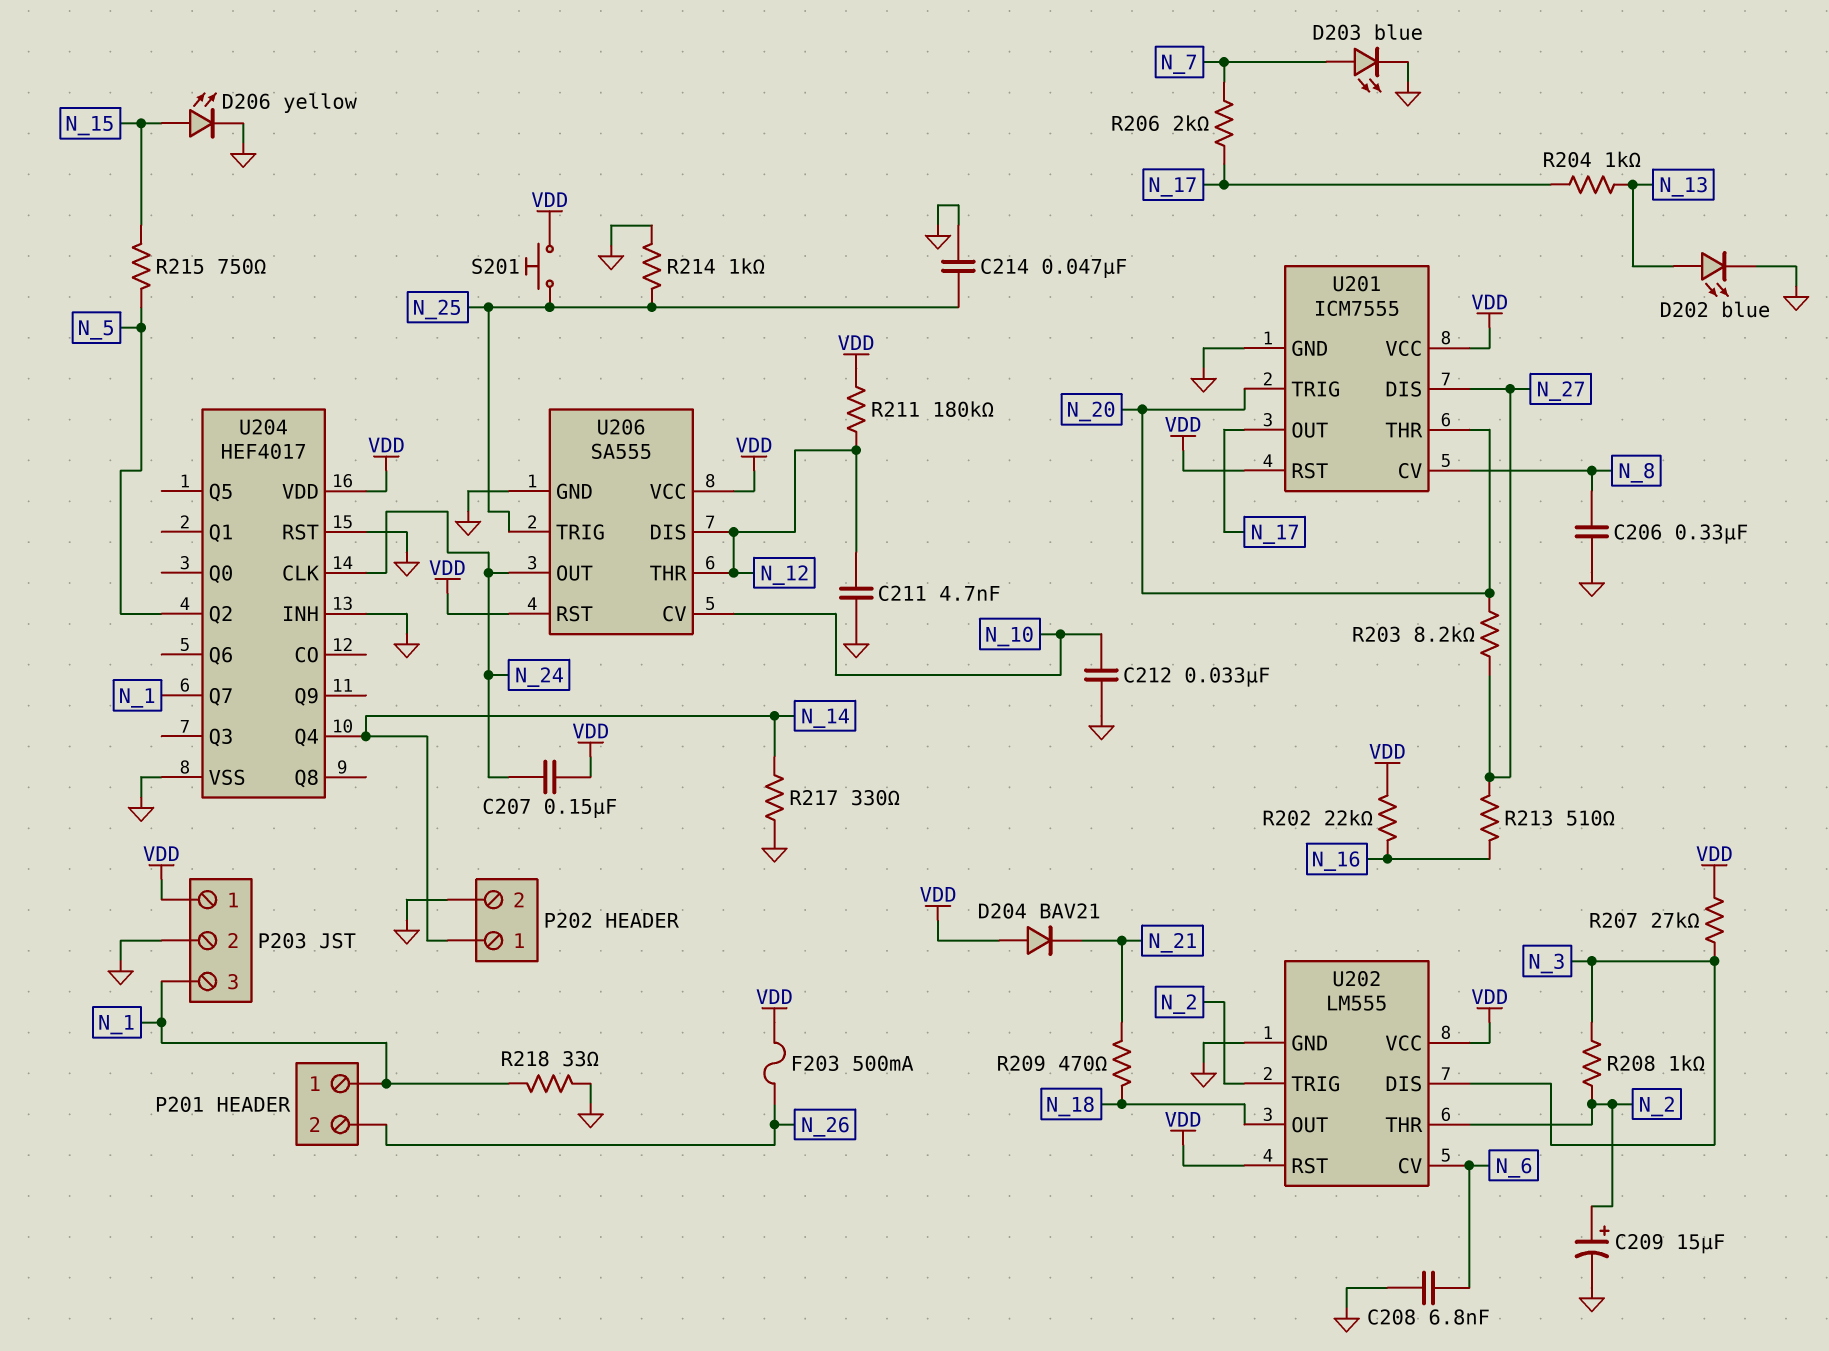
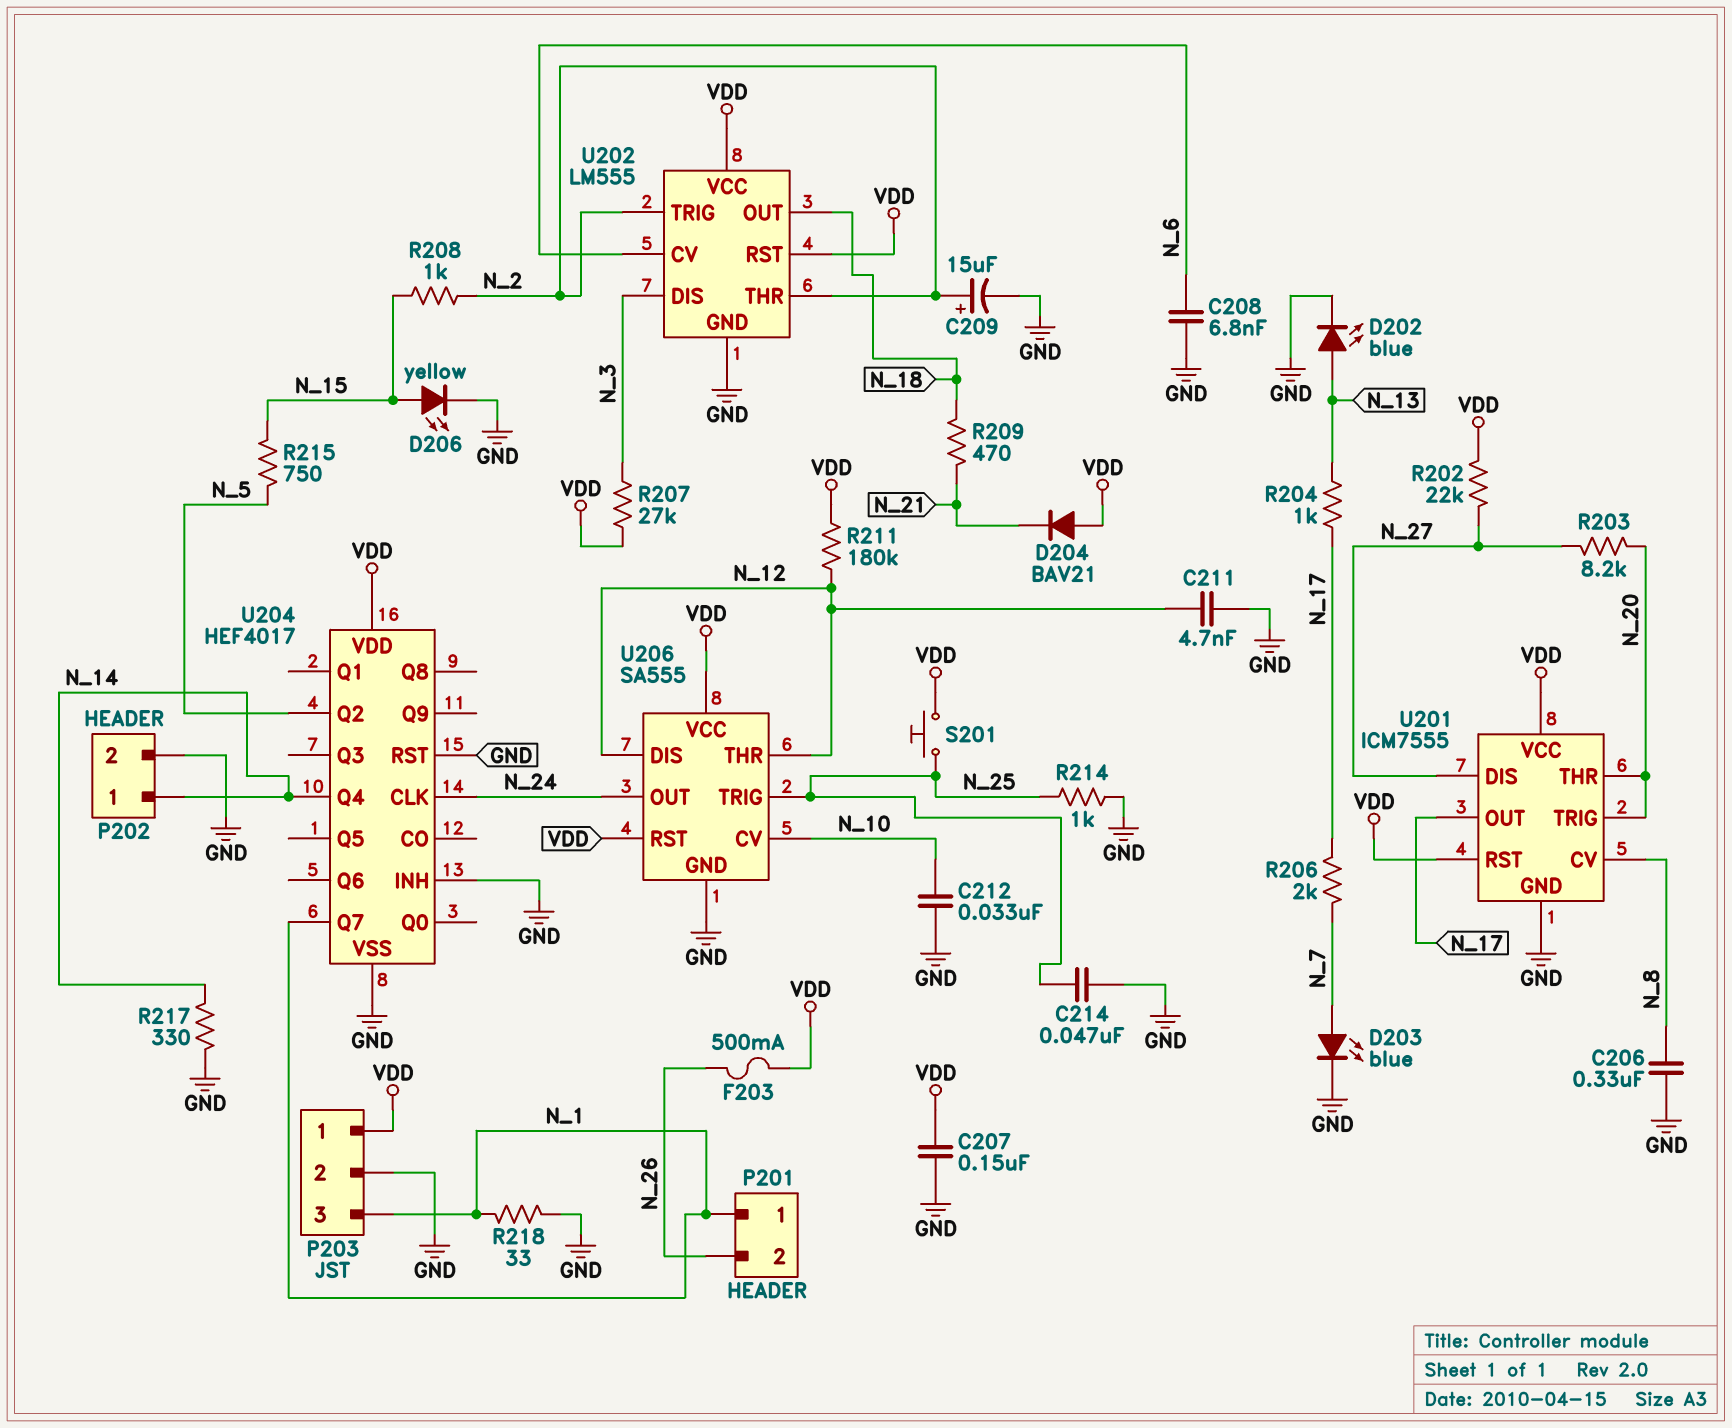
C207: 150nF (N_24, VDD) -> 150nF (GND, VDD)
R202: 22k (N_16, VDD) -> 22k (N_27, VDD)
R208: 1k (N_2, N_3) -> 1k (N_2, N_15)
R213: 510 (N_16, N_27) -> none

